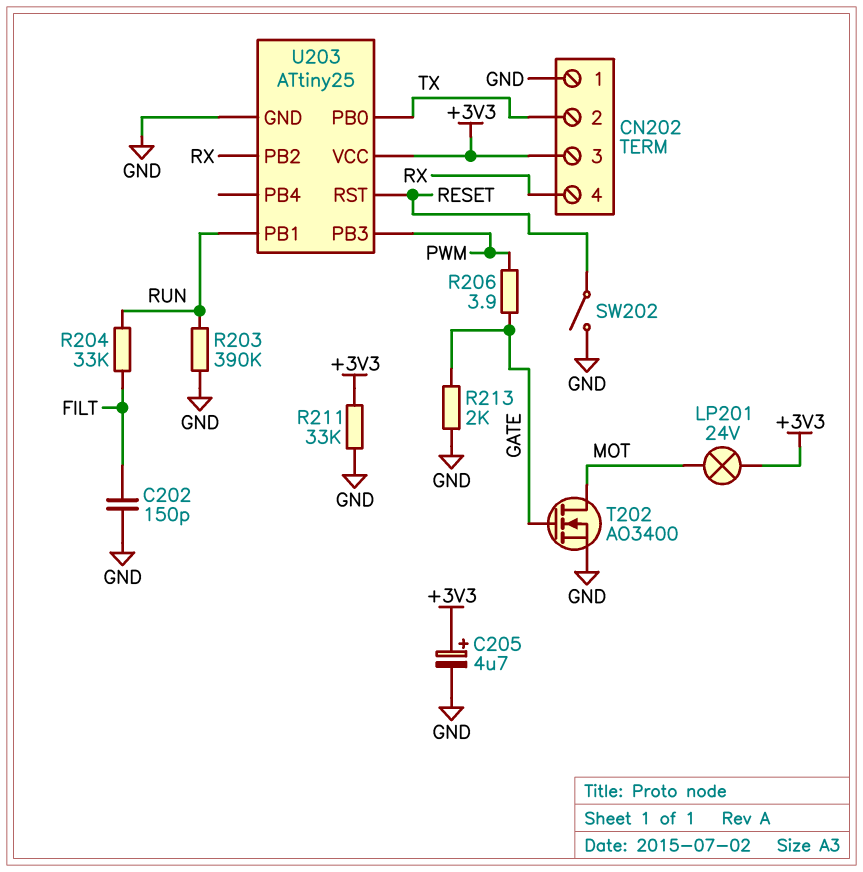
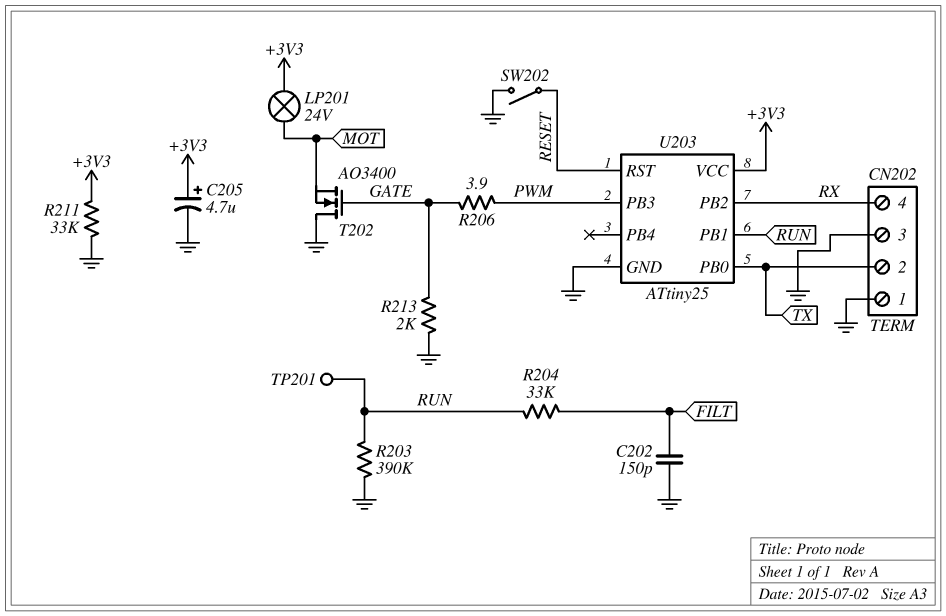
CN202 pin 3: +3V3 -> GND
T202: NMOS AO3400 (G GATE, D MOT, S GND) -> NMOS AO3400 (G GATE, D GND, S MOT)
TP201: none -> test point (RUN)

